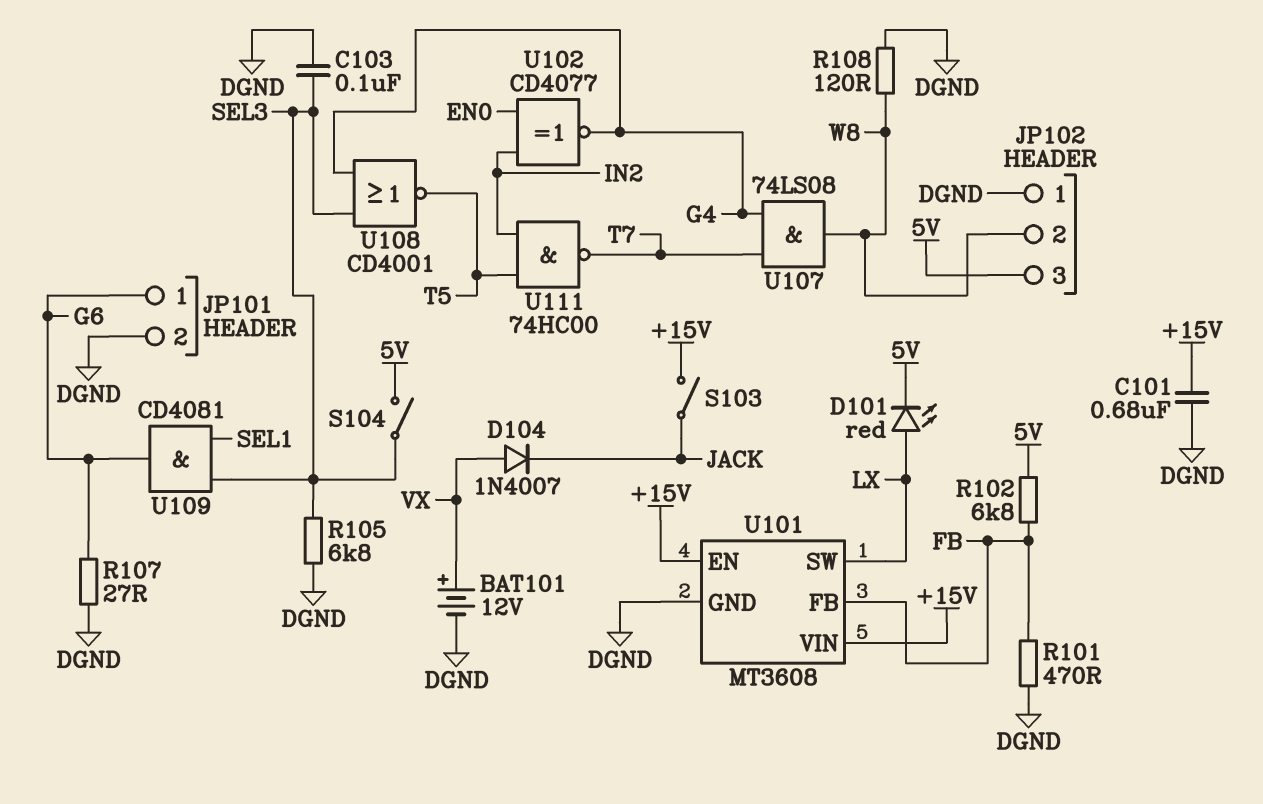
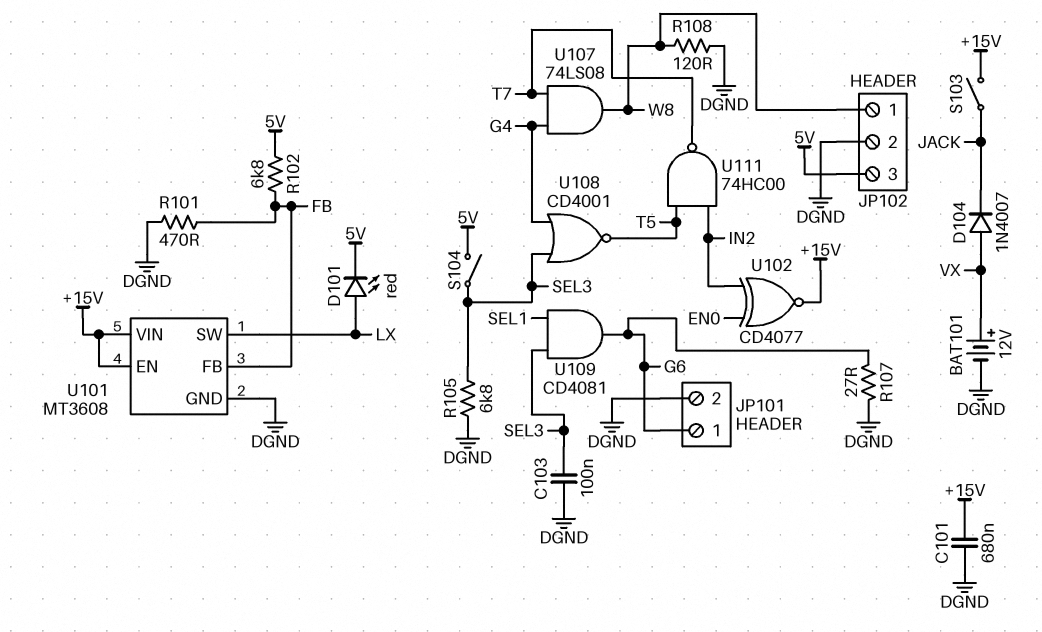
JP102 pin 1: DGND -> W8
JP102 pin 2: W8 -> DGND
U102: XNOR CD4077 (in EN0, in IN2, out G4) -> XNOR CD4077 (in EN0, in IN2, out +15V)

